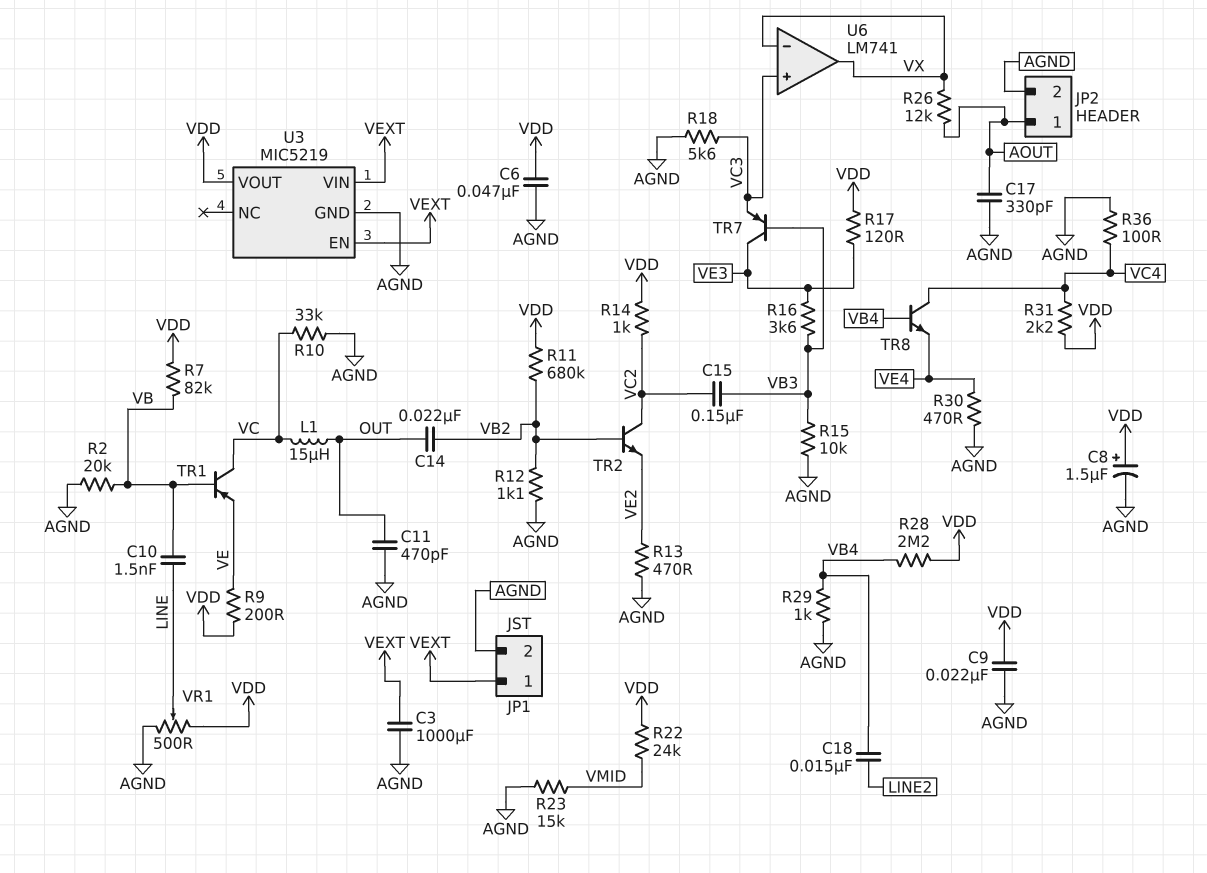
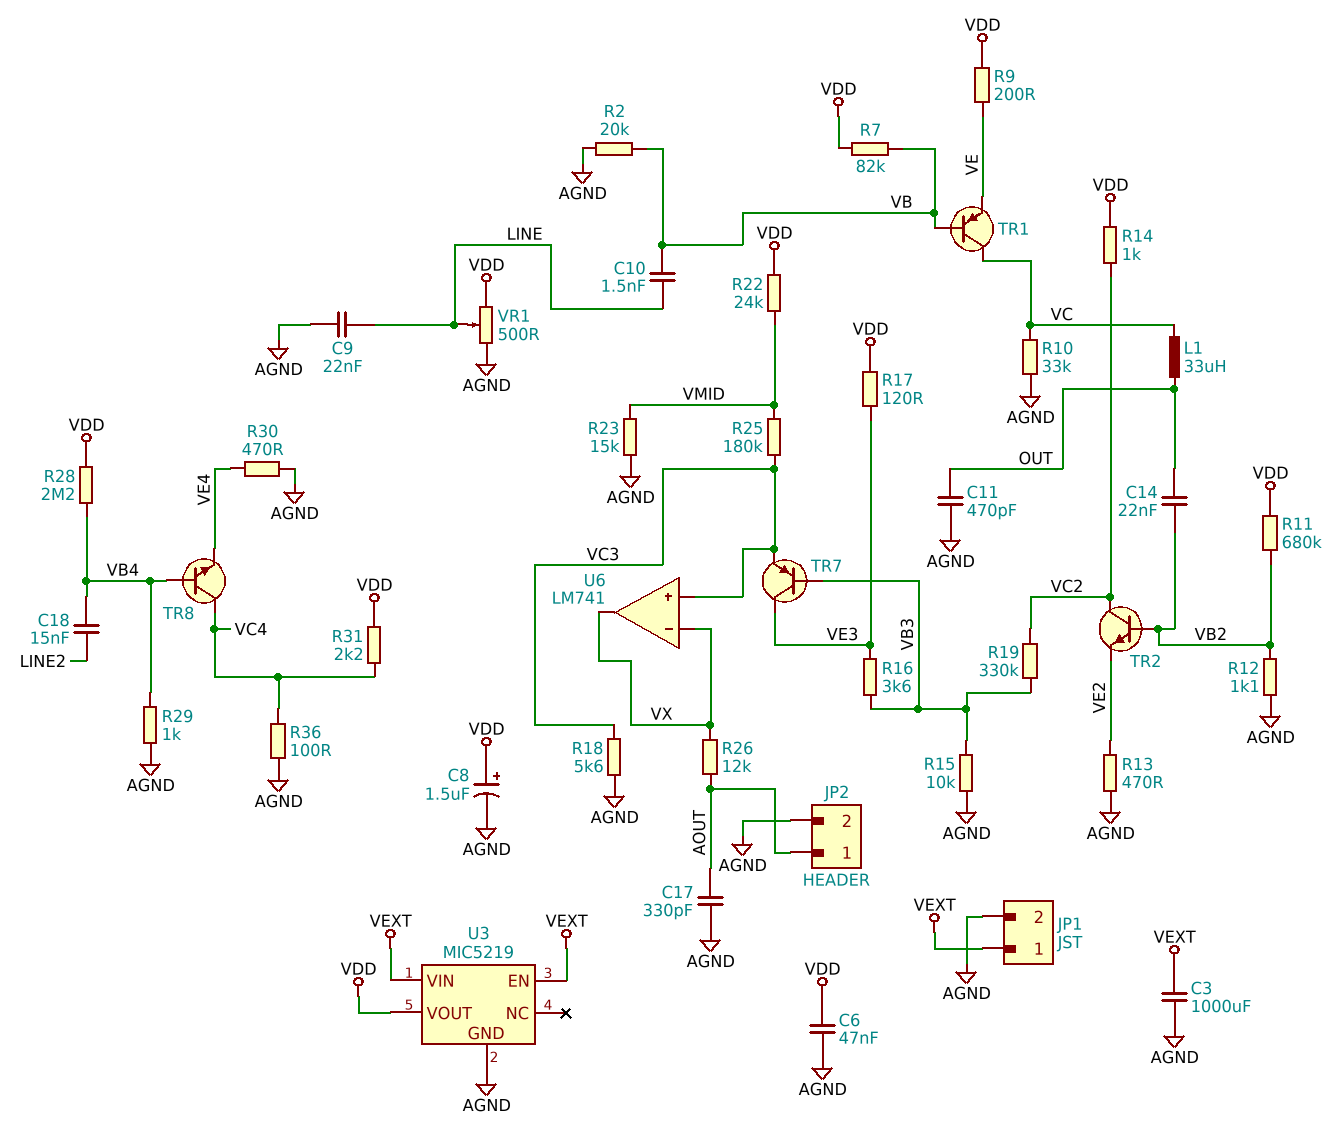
C9: 22nF (AGND, VDD) -> 22nF (AGND, LINE)
C15: 150nF (VB3, VC2) -> none
L1: 15uH (OUT, VC) -> 33uH (OUT, VC)
R19: none -> 330k (VB3, VC2)
R25: none -> 180k (VC3, VMID)

